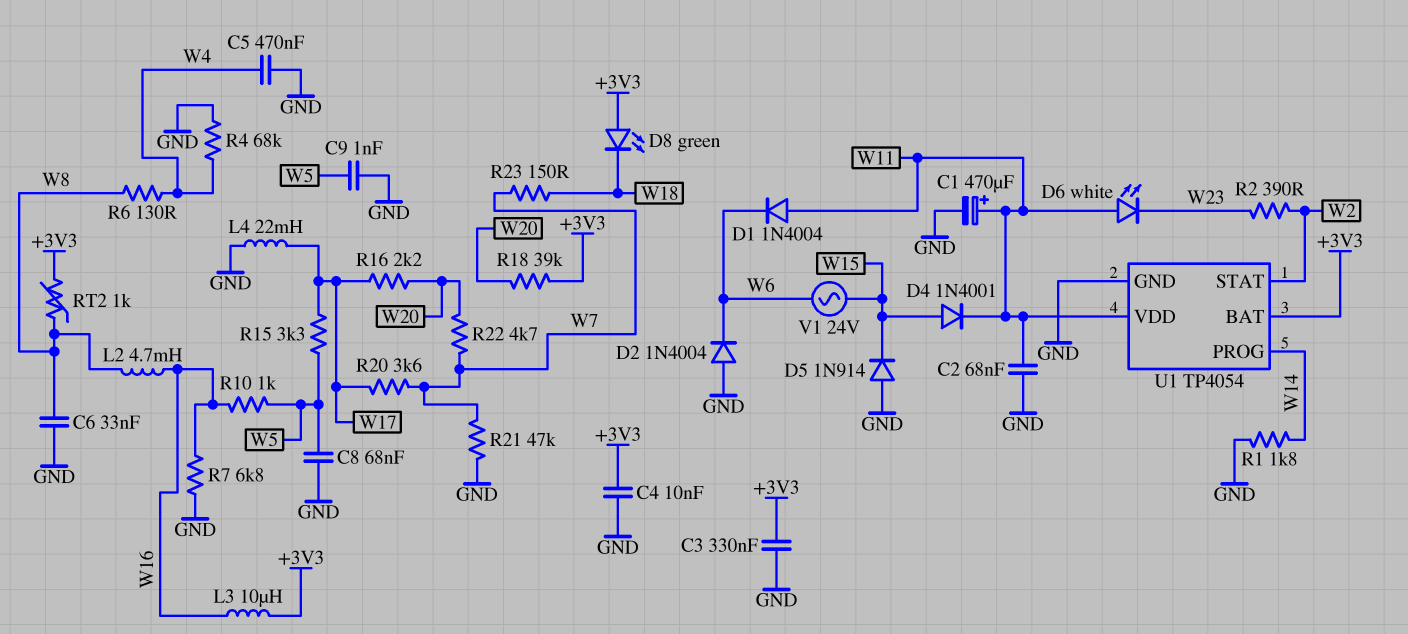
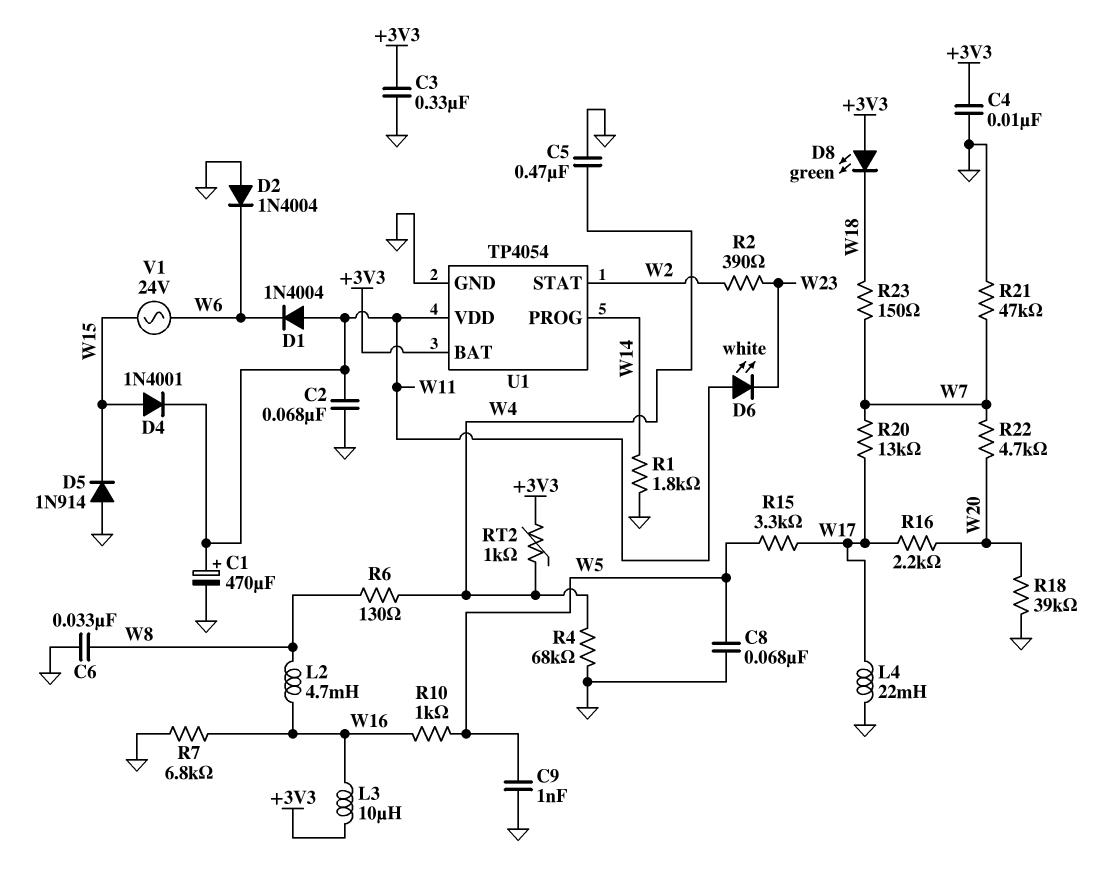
R18: 39k (+3V3, W20) -> 39k (GND, W20)
R20: 3.6k (W7, W17) -> 13k (W7, W17)
RT2: 1k (+3V3, W8) -> 1k (+3V3, W4)

